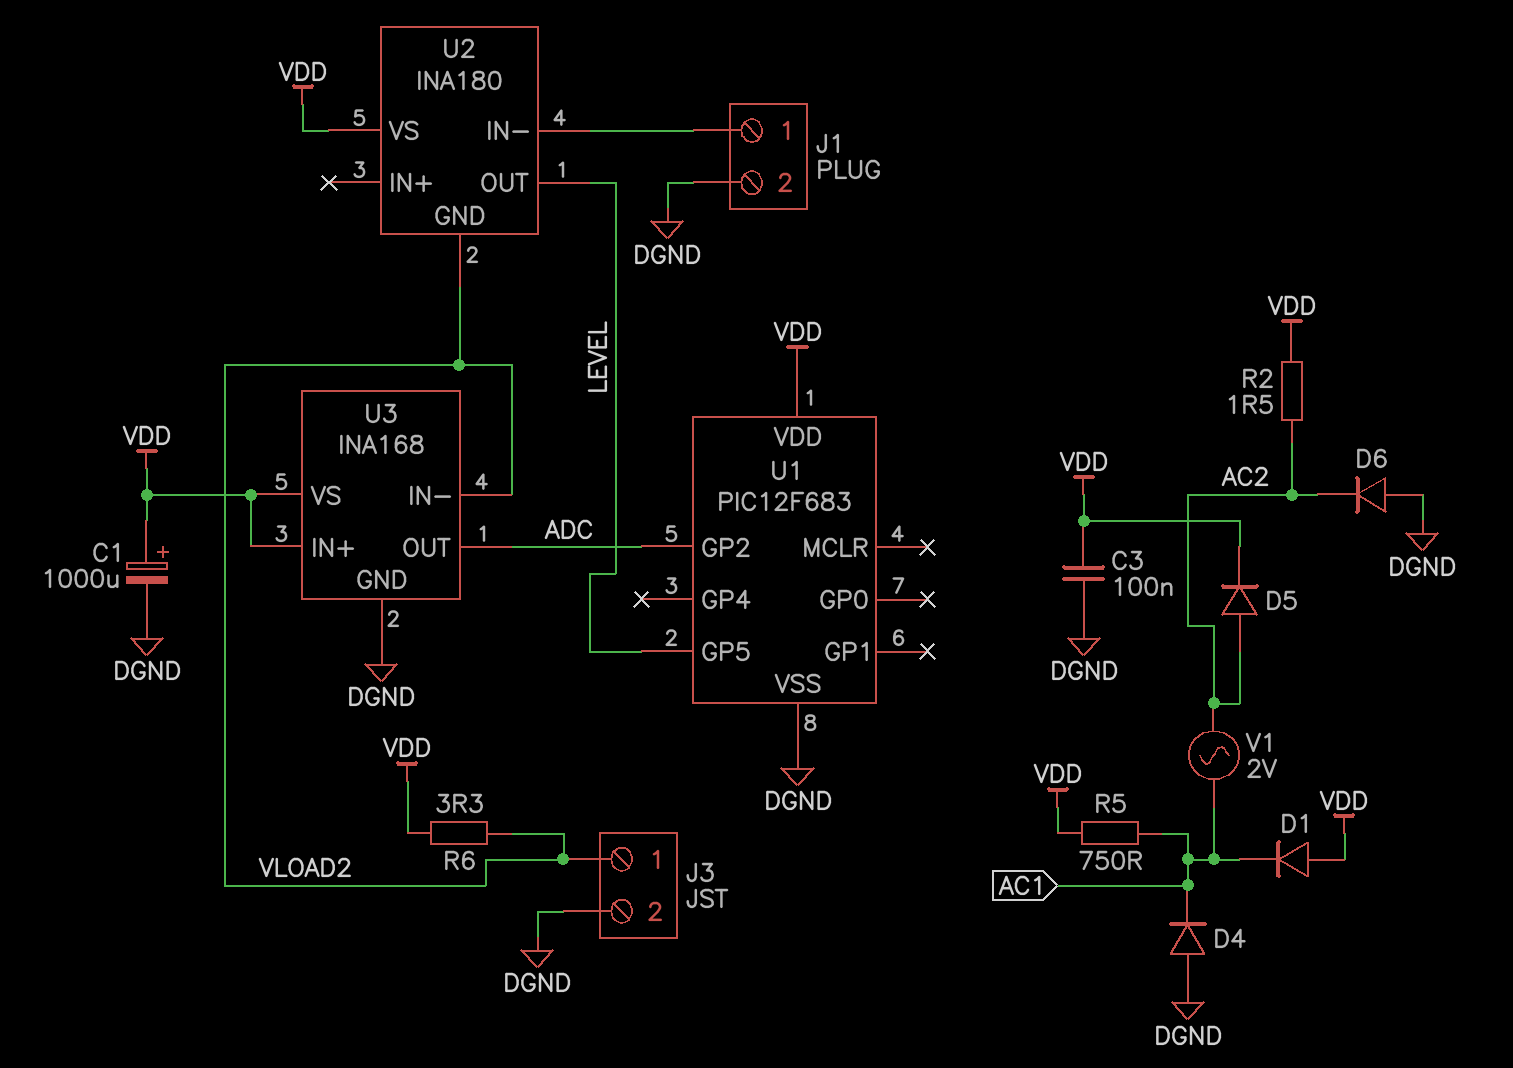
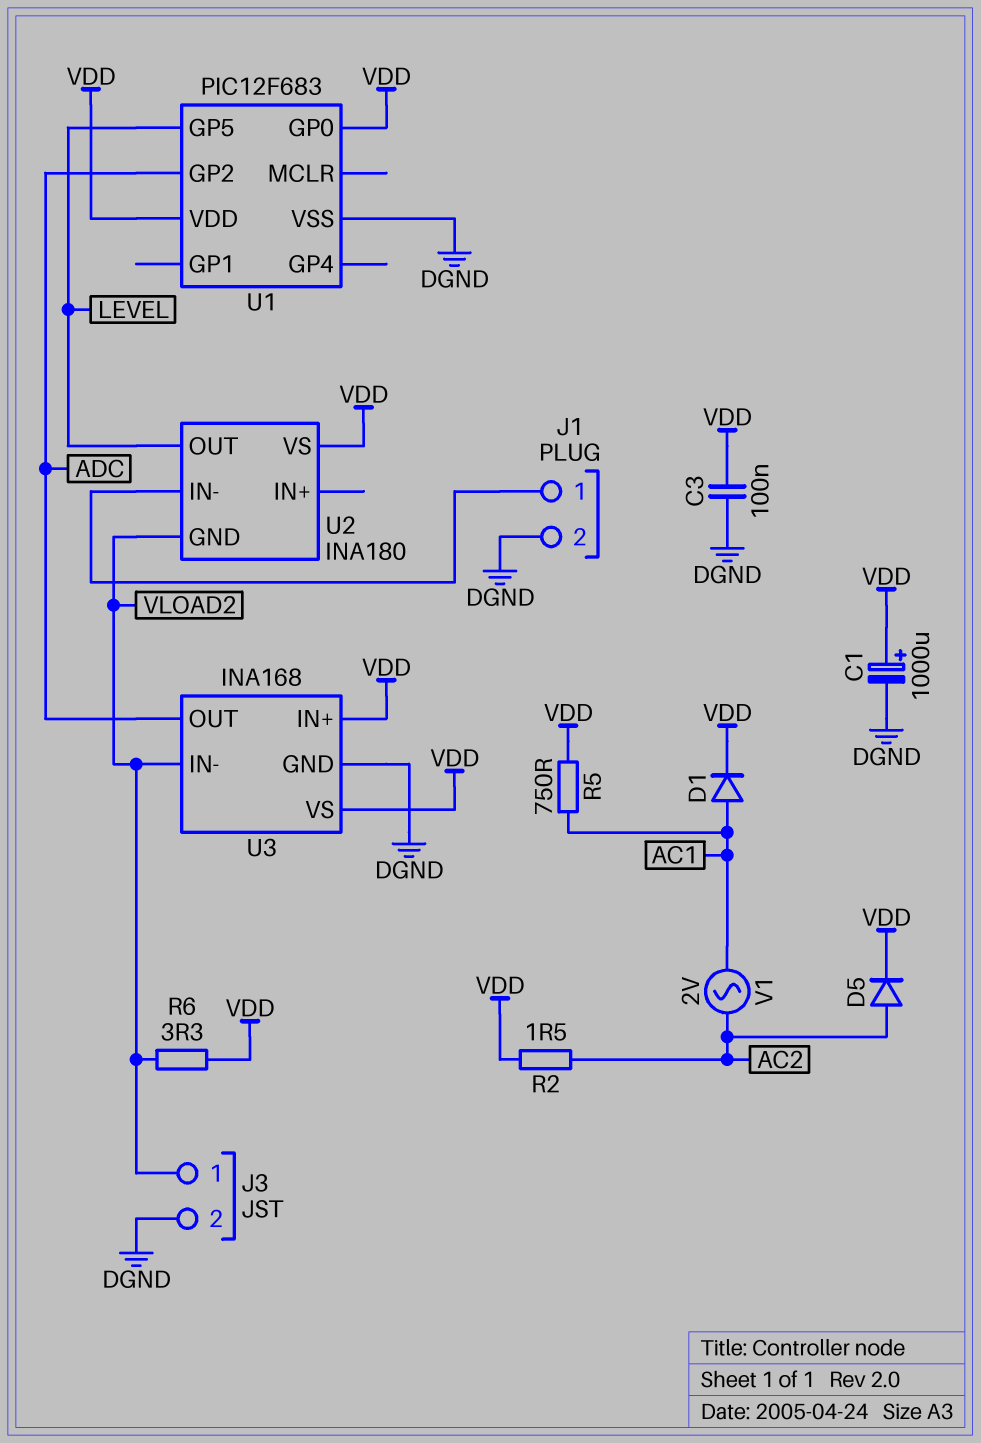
D1: diode (A VDD, K AC1) -> diode (A AC1, K VDD)
D4: diode (A DGND, K AC1) -> none
D6: diode (A DGND, K AC2) -> none
U1 pin GP0: none -> VDD

